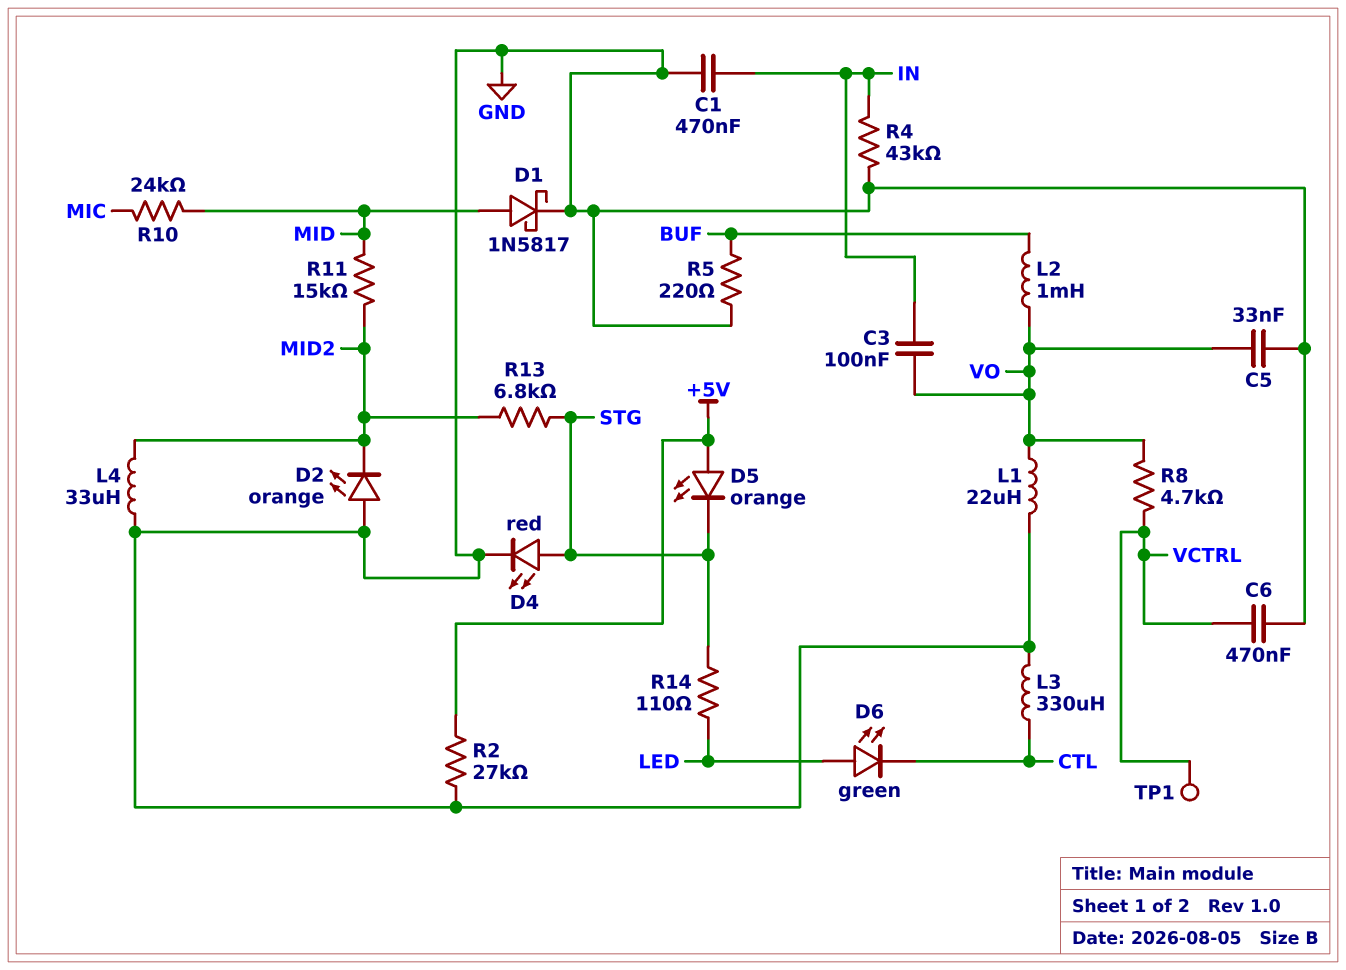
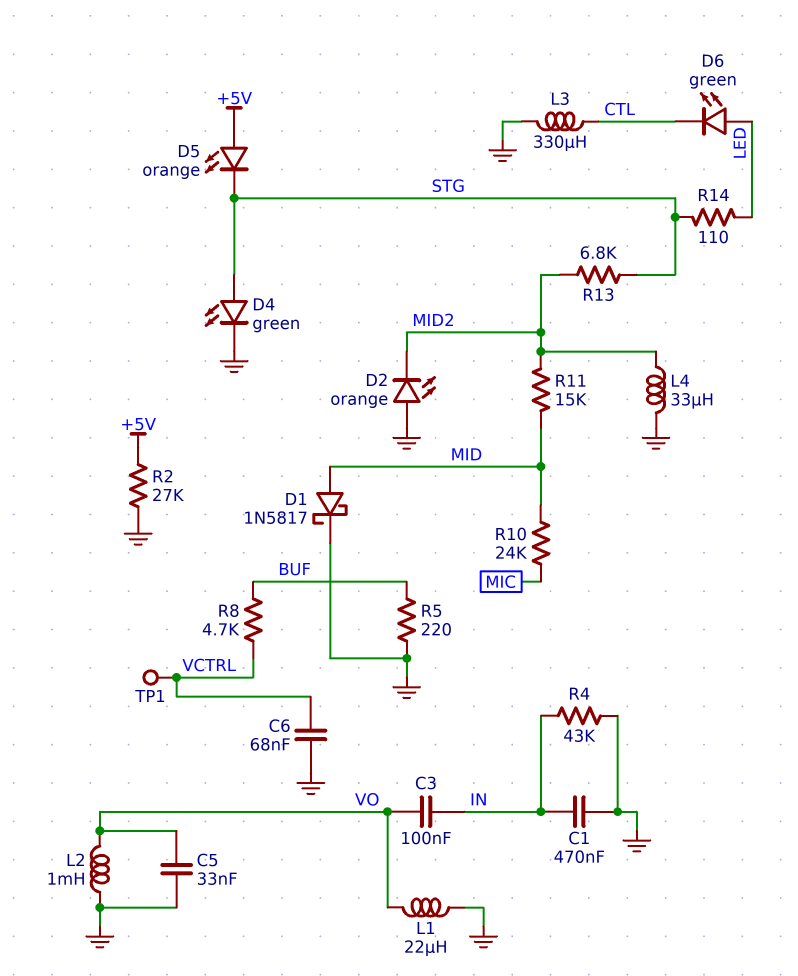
C6: 470nF (GND, VCTRL) -> 68nF (GND, VCTRL)
D4: LED red (A STG, K GND) -> LED green (A STG, K GND)
L2: 1mH (BUF, VO) -> 1mH (GND, VO)
R8: 4.7k (VCTRL, VO) -> 4.7k (BUF, VCTRL)

